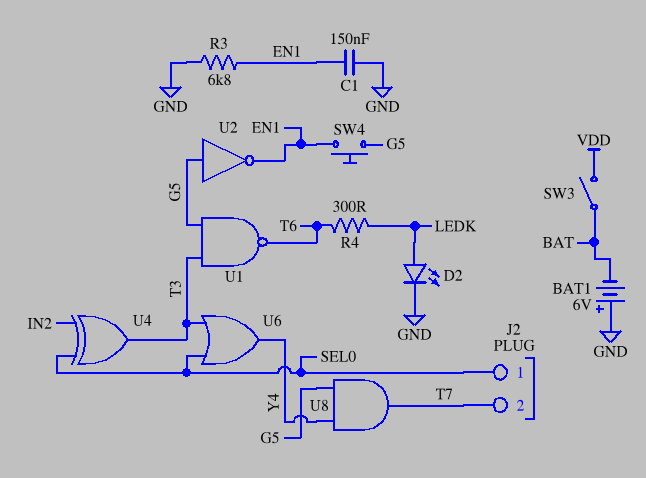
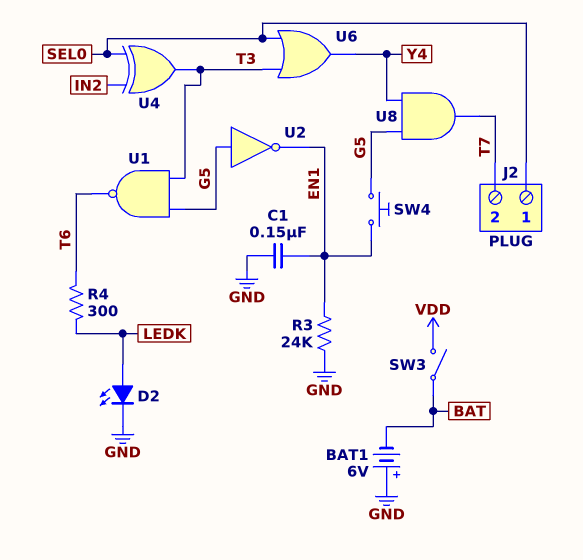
R3: 6.8k (EN1, GND) -> 24k (EN1, GND)

